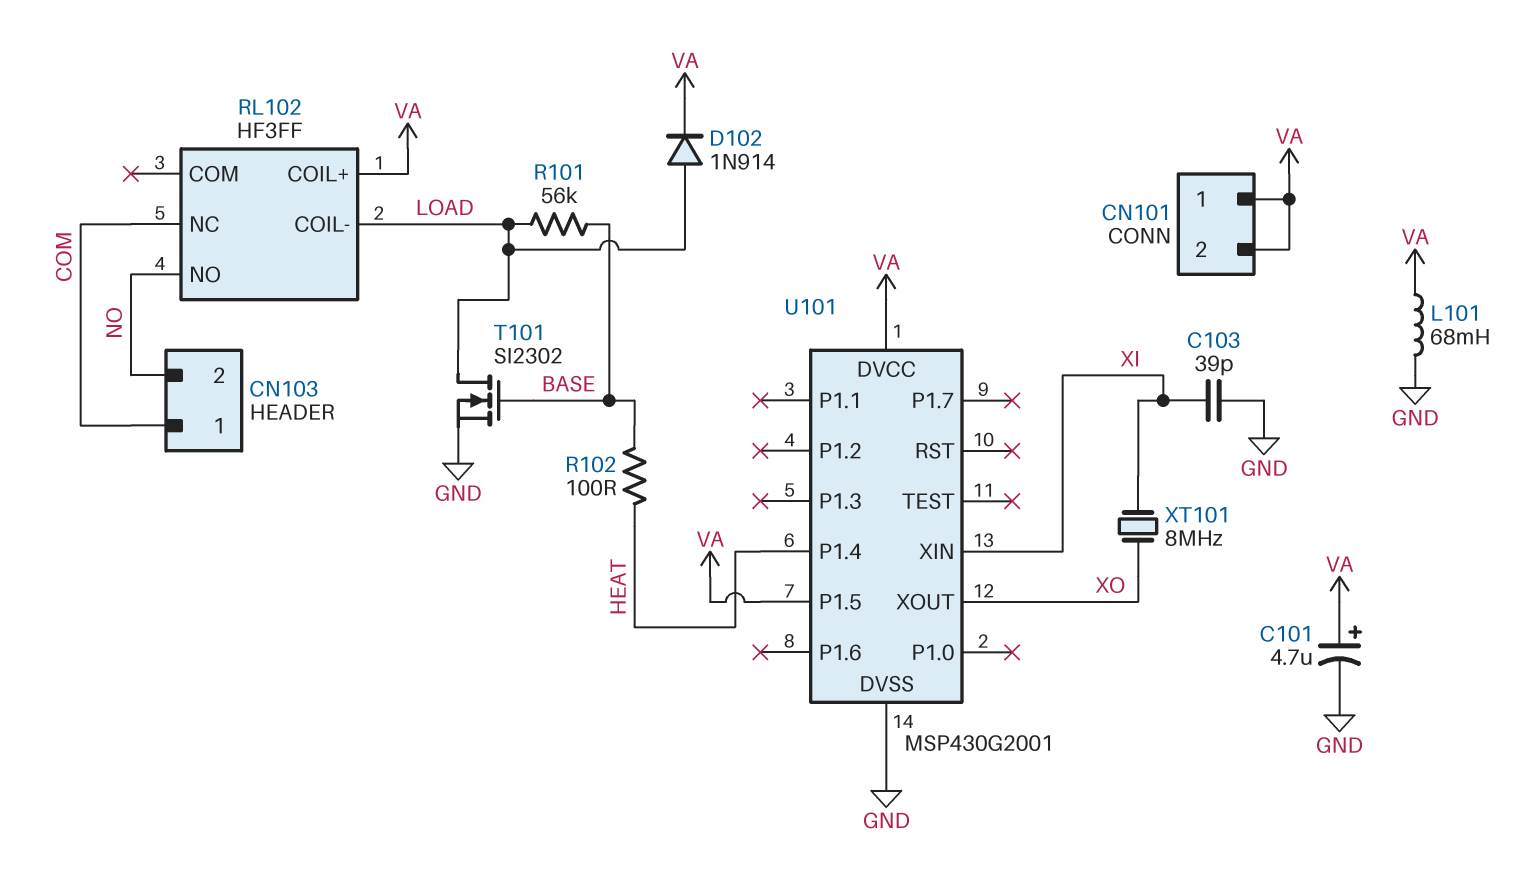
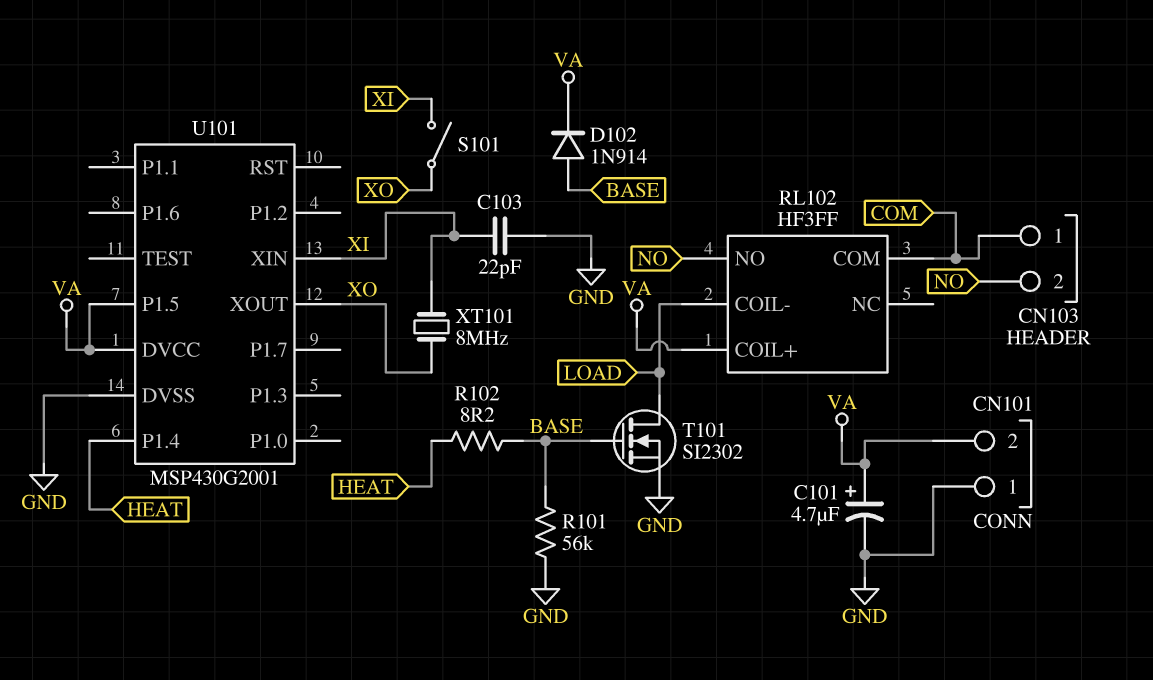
C103: 39pF (GND, XI) -> 22pF (GND, XI)
CN101 pin 1: VA -> GND
D102: diode 1N914 (A LOAD, K VA) -> diode 1N914 (A BASE, K VA)
L101: 68mH (GND, VA) -> none
R101: 56k (BASE, LOAD) -> 56k (BASE, GND)
R102: 100 (BASE, HEAT) -> 8.2 (BASE, HEAT)
RL102 pin COM: none -> COM
RL102 pin NC: COM -> none
S101: none -> switch (XI, XO)

